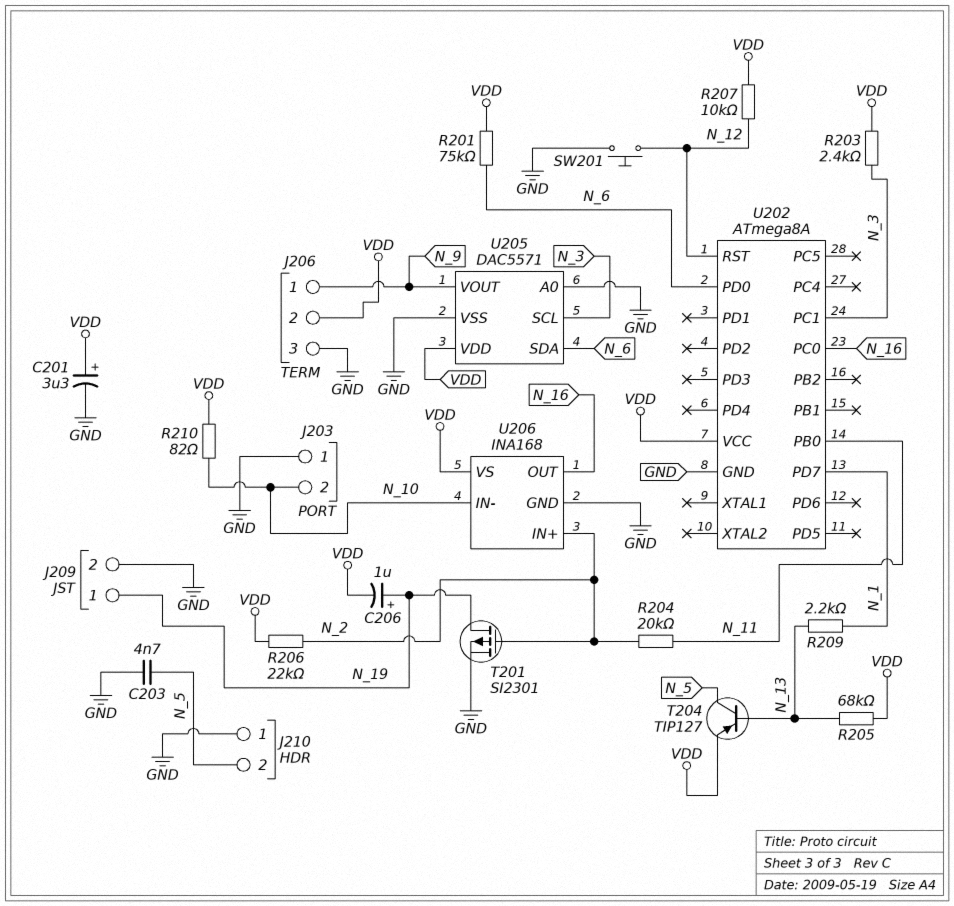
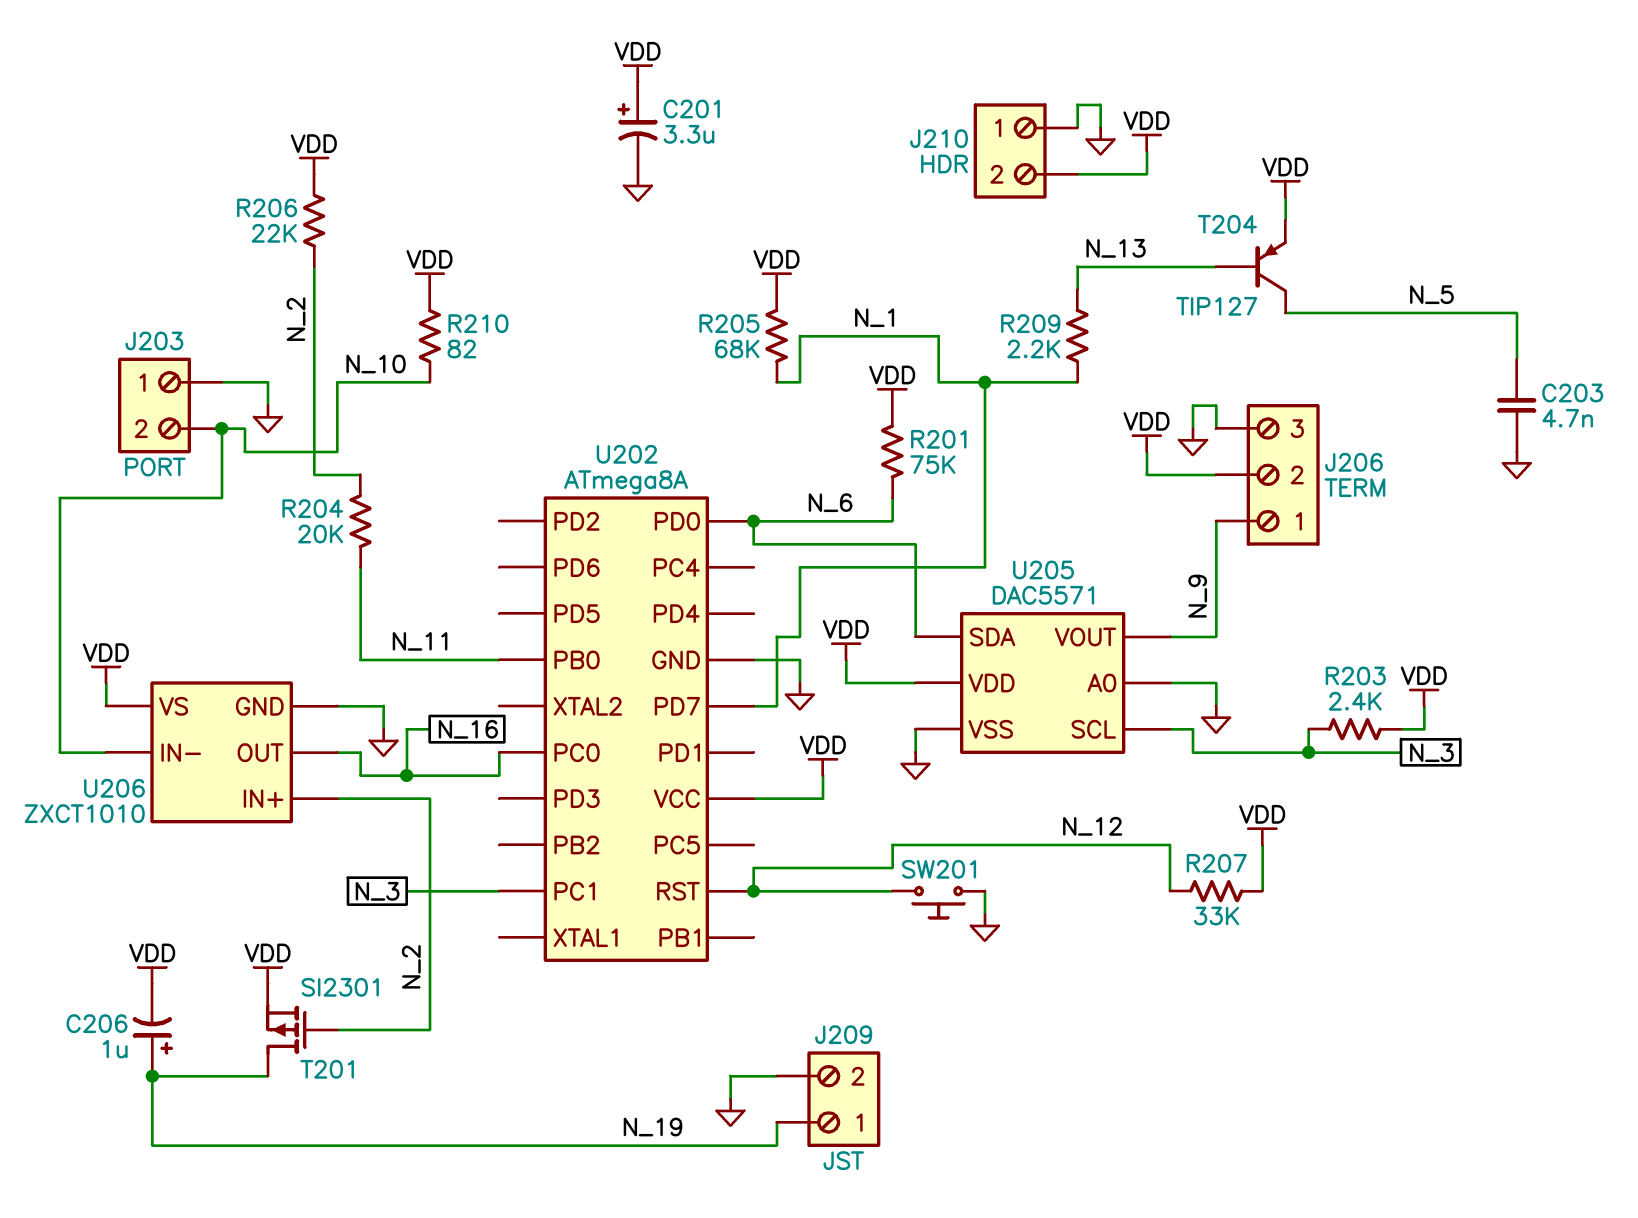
J210 pin 2: N_5 -> VDD
R205: 68k (N_13, VDD) -> 68k (N_1, VDD)
R207: 10k (N_12, VDD) -> 33k (N_12, VDD)
T201: PMOS SI2301 (G N_2, D N_19, S GND) -> PMOS SI2301 (G N_2, D N_19, S VDD)
U206: INA168 -> ZXCT1010

